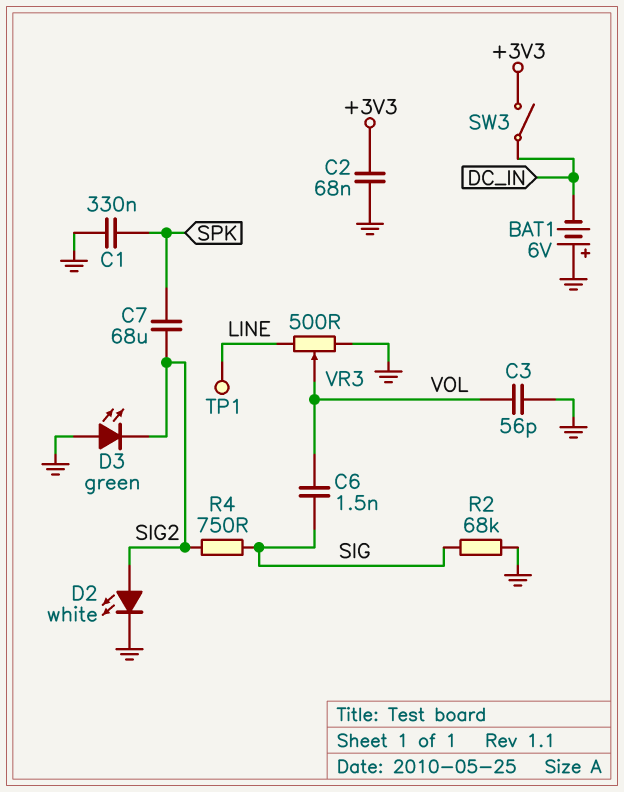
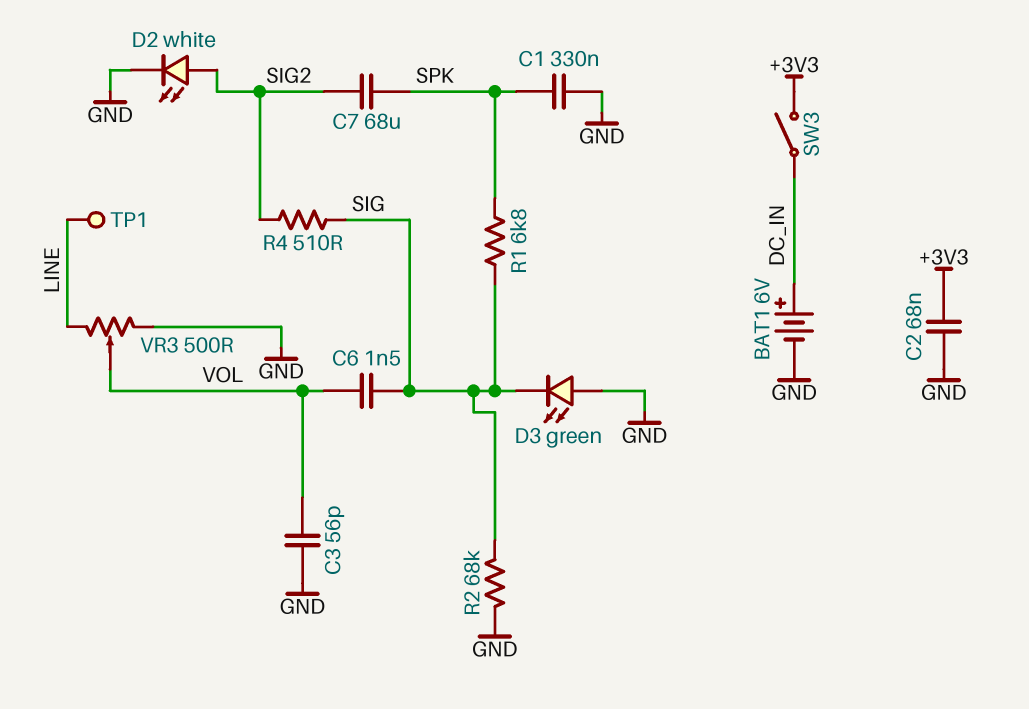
BAT1: 6V (plus GND, minus DC_IN) -> 6V (plus DC_IN, minus GND)
D3: LED green (A GND, K SIG2) -> LED green (A GND, K SIG)
R1: none -> 6.8k (SIG, SPK)
R4: 750 (SIG, SIG2) -> 510 (SIG, SIG2)

